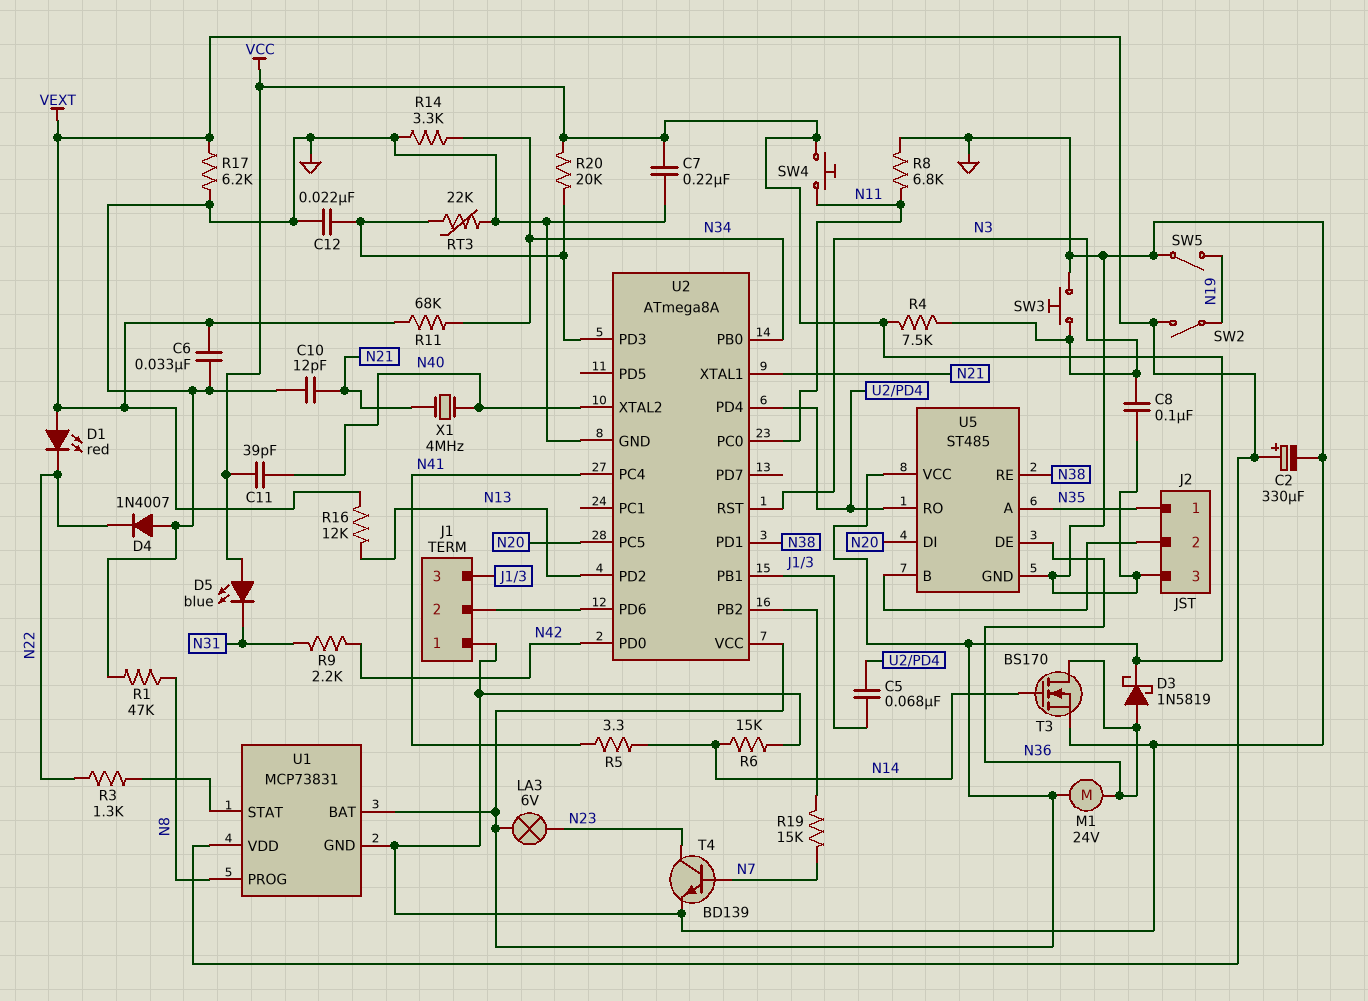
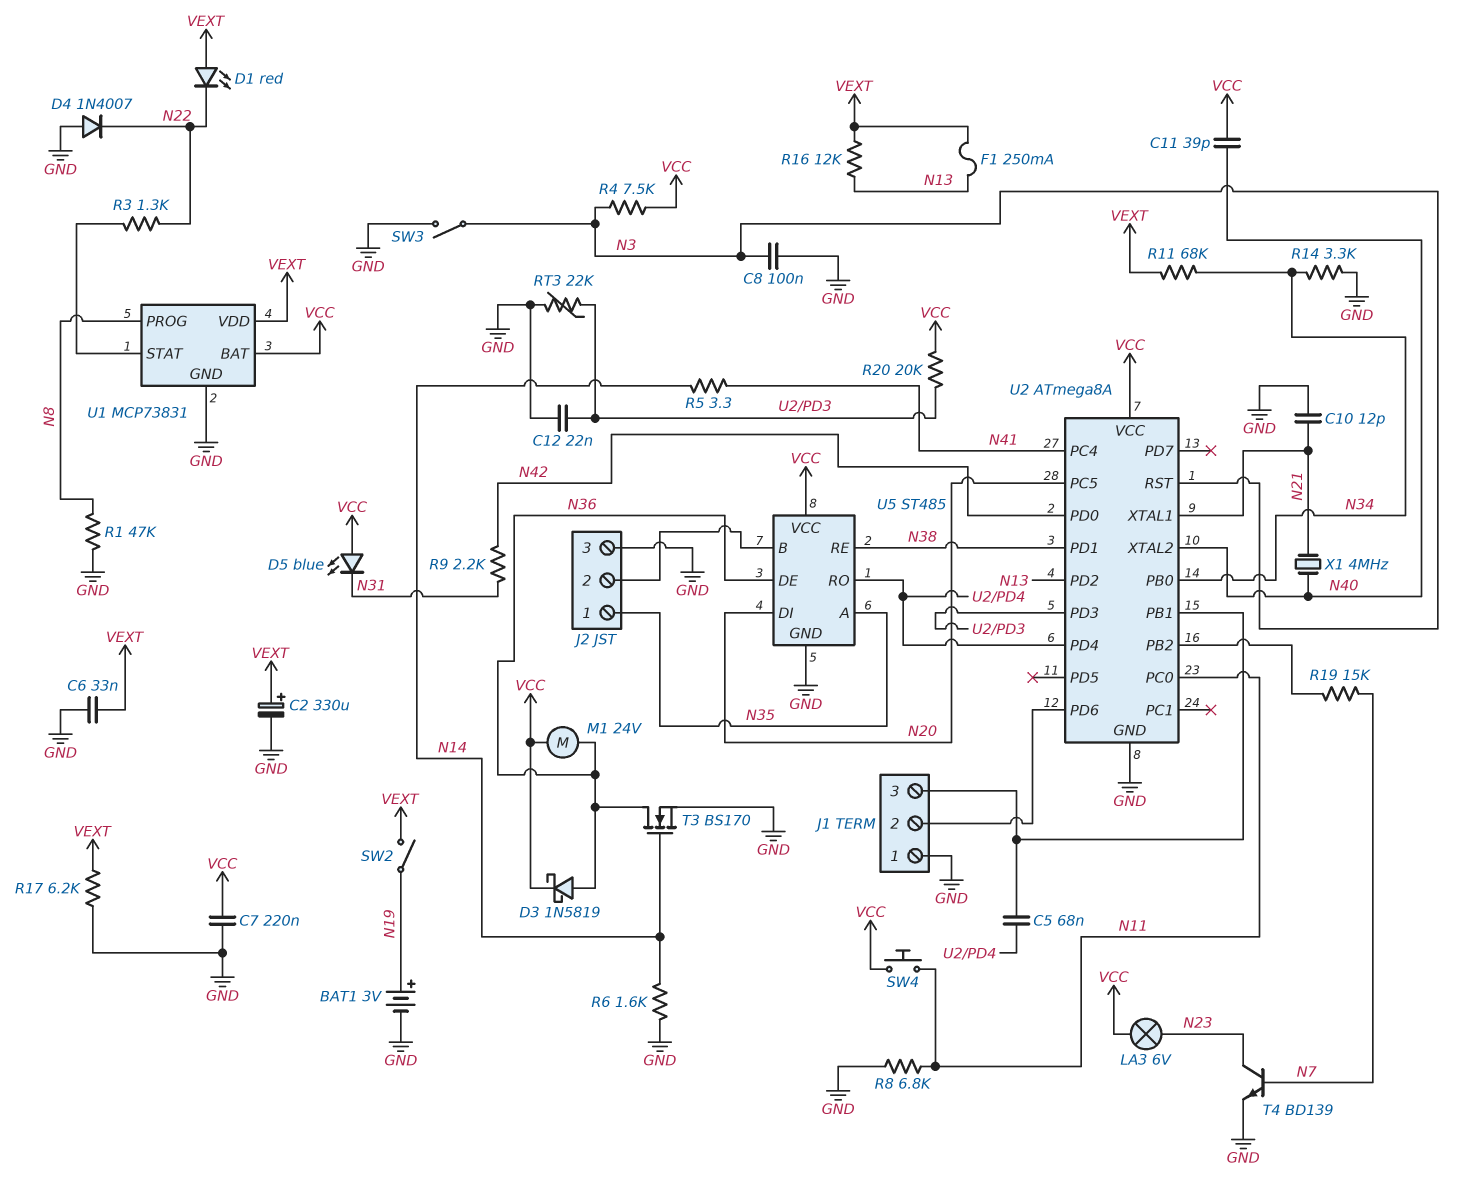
BAT1: none -> 3V (plus N19, minus GND)
F1: none -> 250mA (N13, VEXT)
R6: 15k (GND, N14) -> 1.6k (GND, N14)
SW3: button (GND, N3) -> switch (GND, N3)
SW5: switch (GND, N19) -> none

